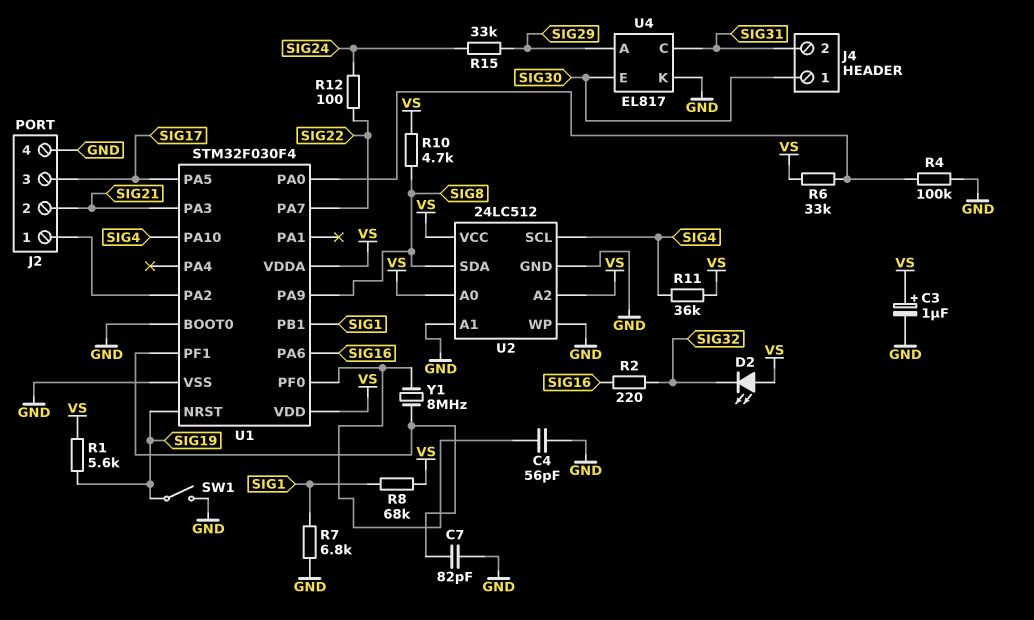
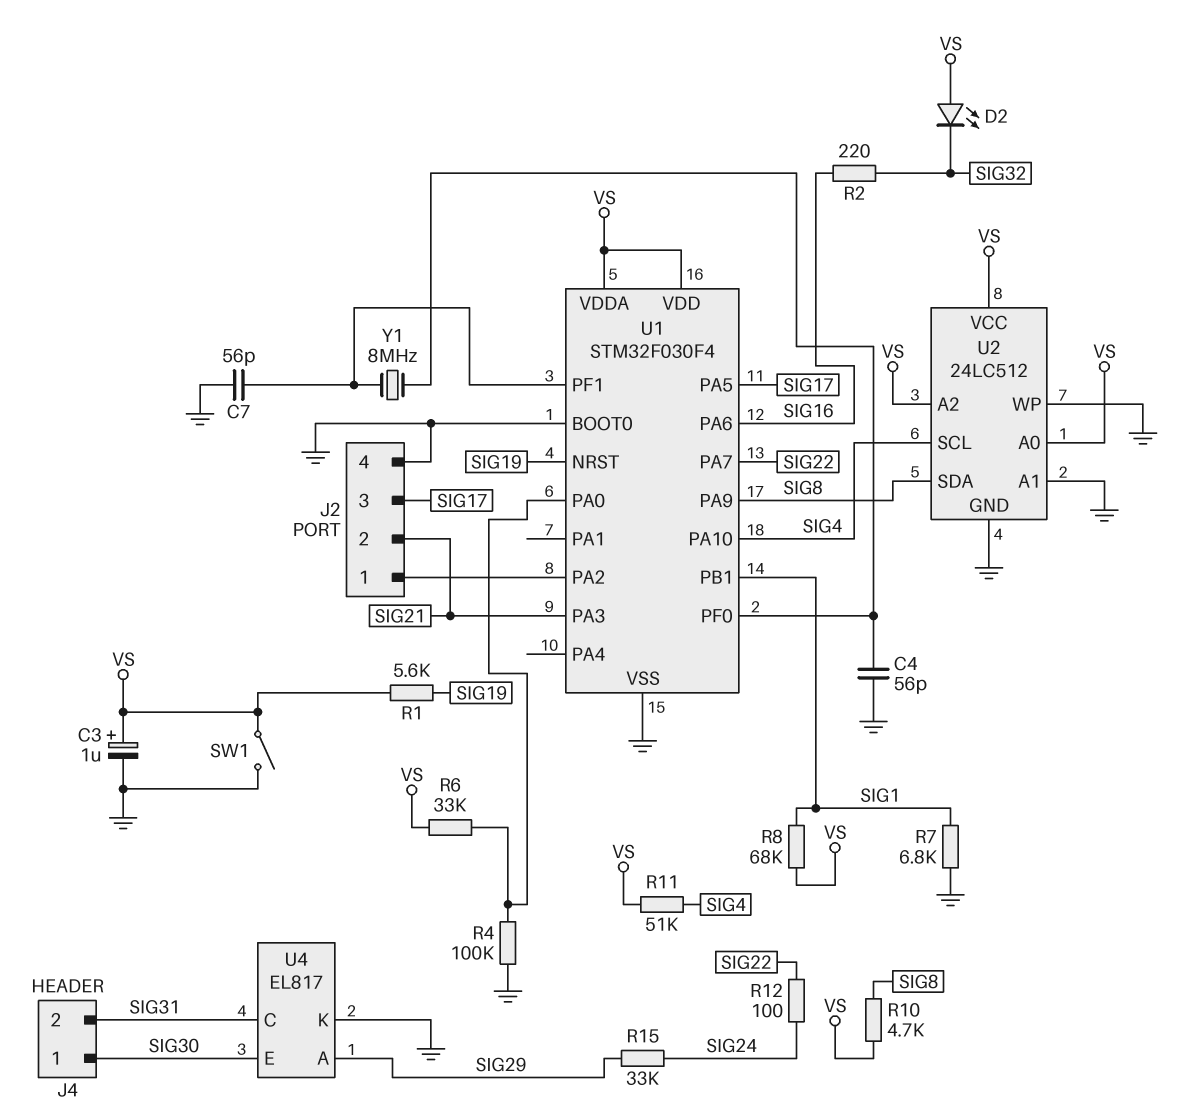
C7: 82pF (GND, U1/PF1) -> 56pF (GND, U1/PF1)
R11: 36k (SIG4, VS) -> 51k (SIG4, VS)
SW1: switch (GND, SIG19) -> switch (GND, VS)

